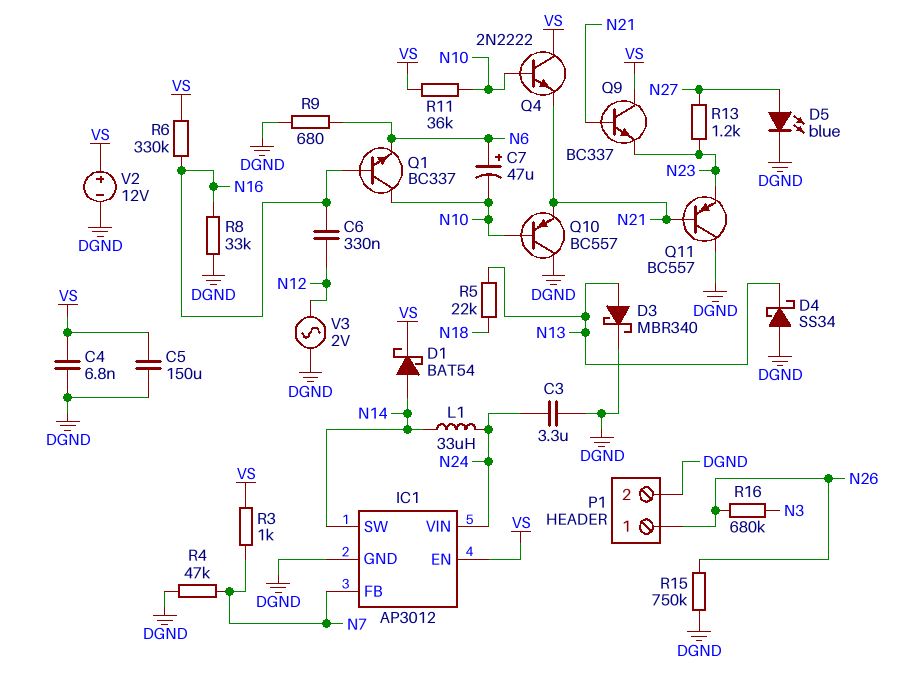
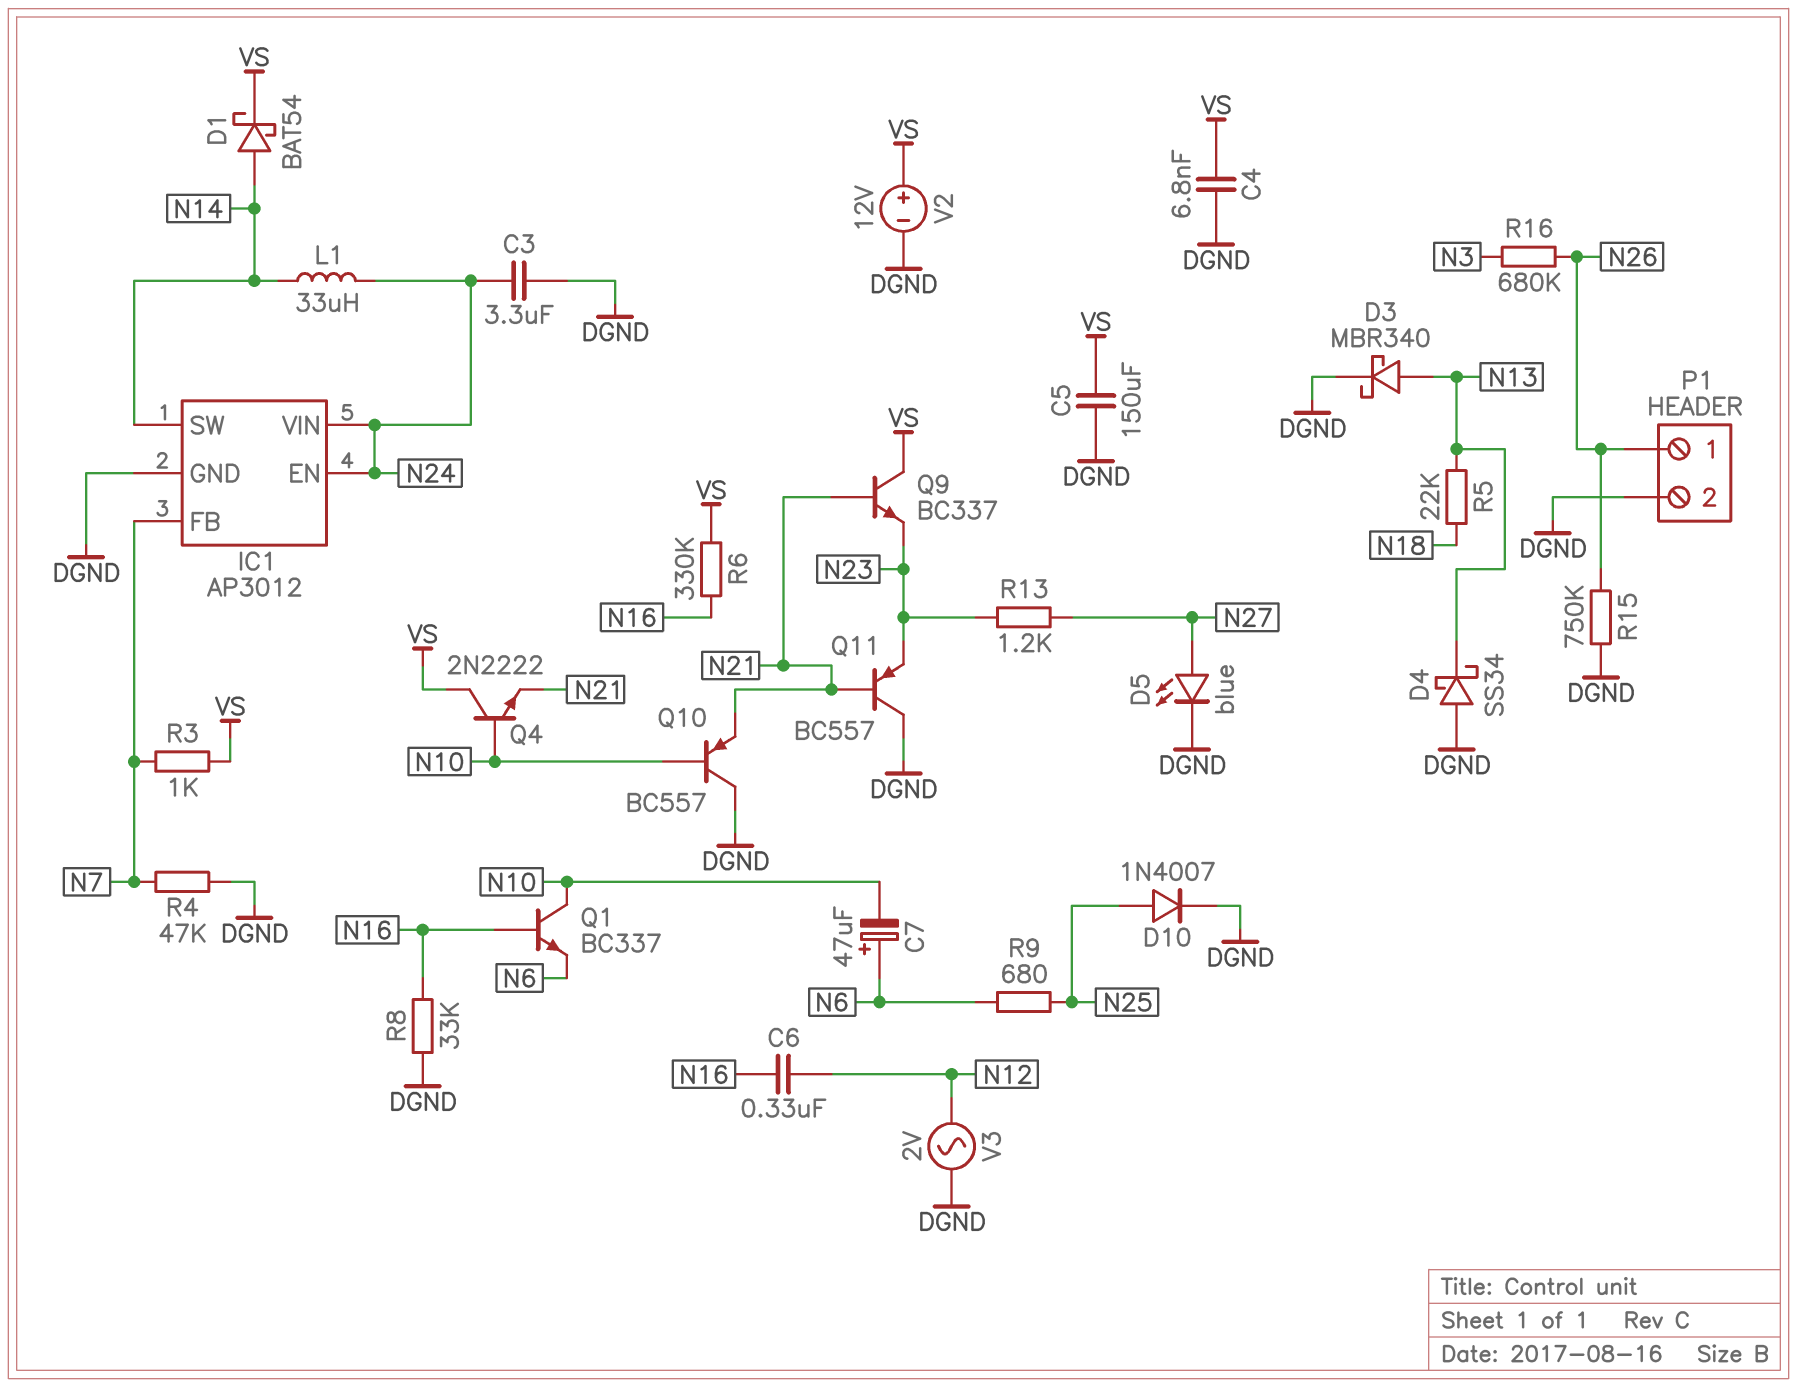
D10: none -> diode 1N4007 (A N25, K DGND)
IC1 pin EN: VS -> N24
R9: 680 (DGND, N6) -> 680 (N6, N25)
R11: 36k (N10, VS) -> none

